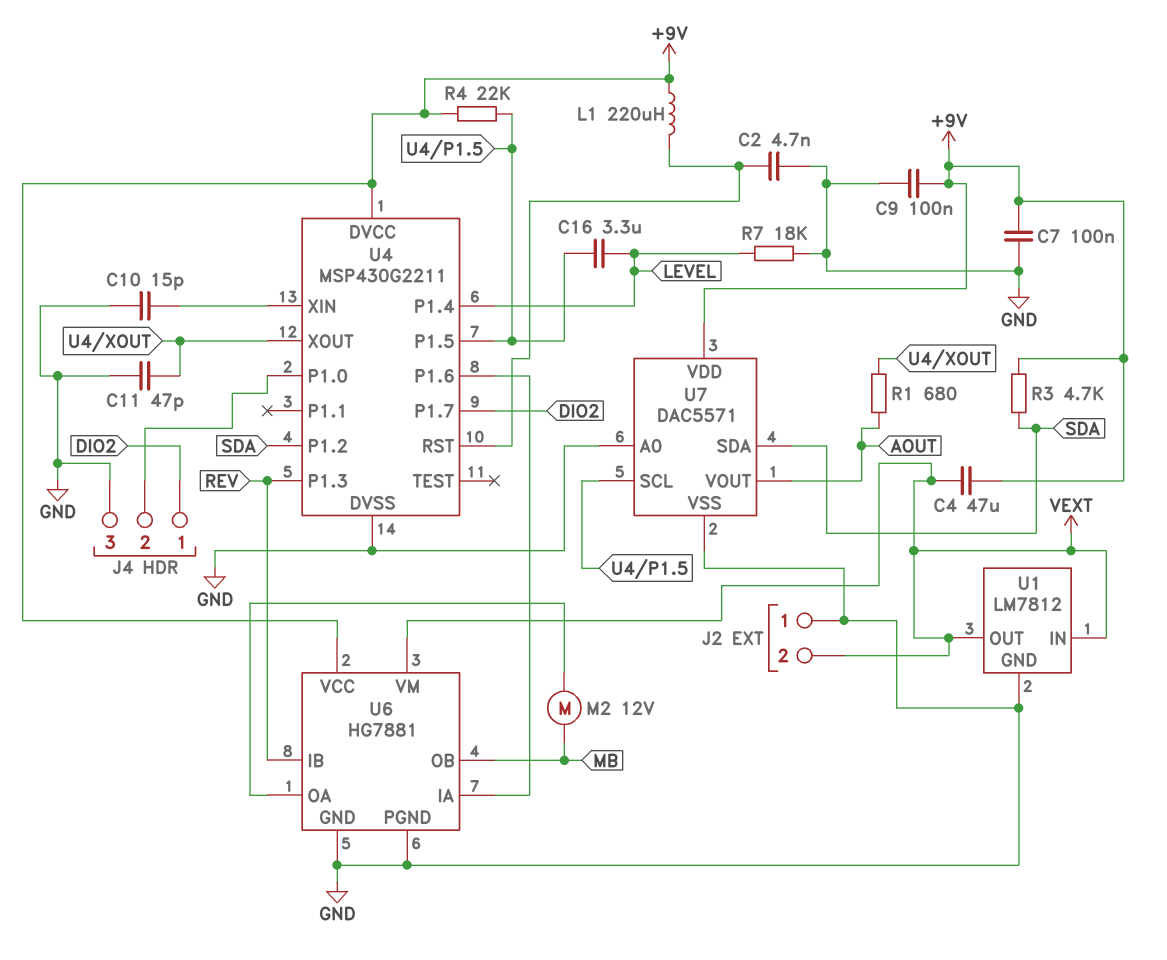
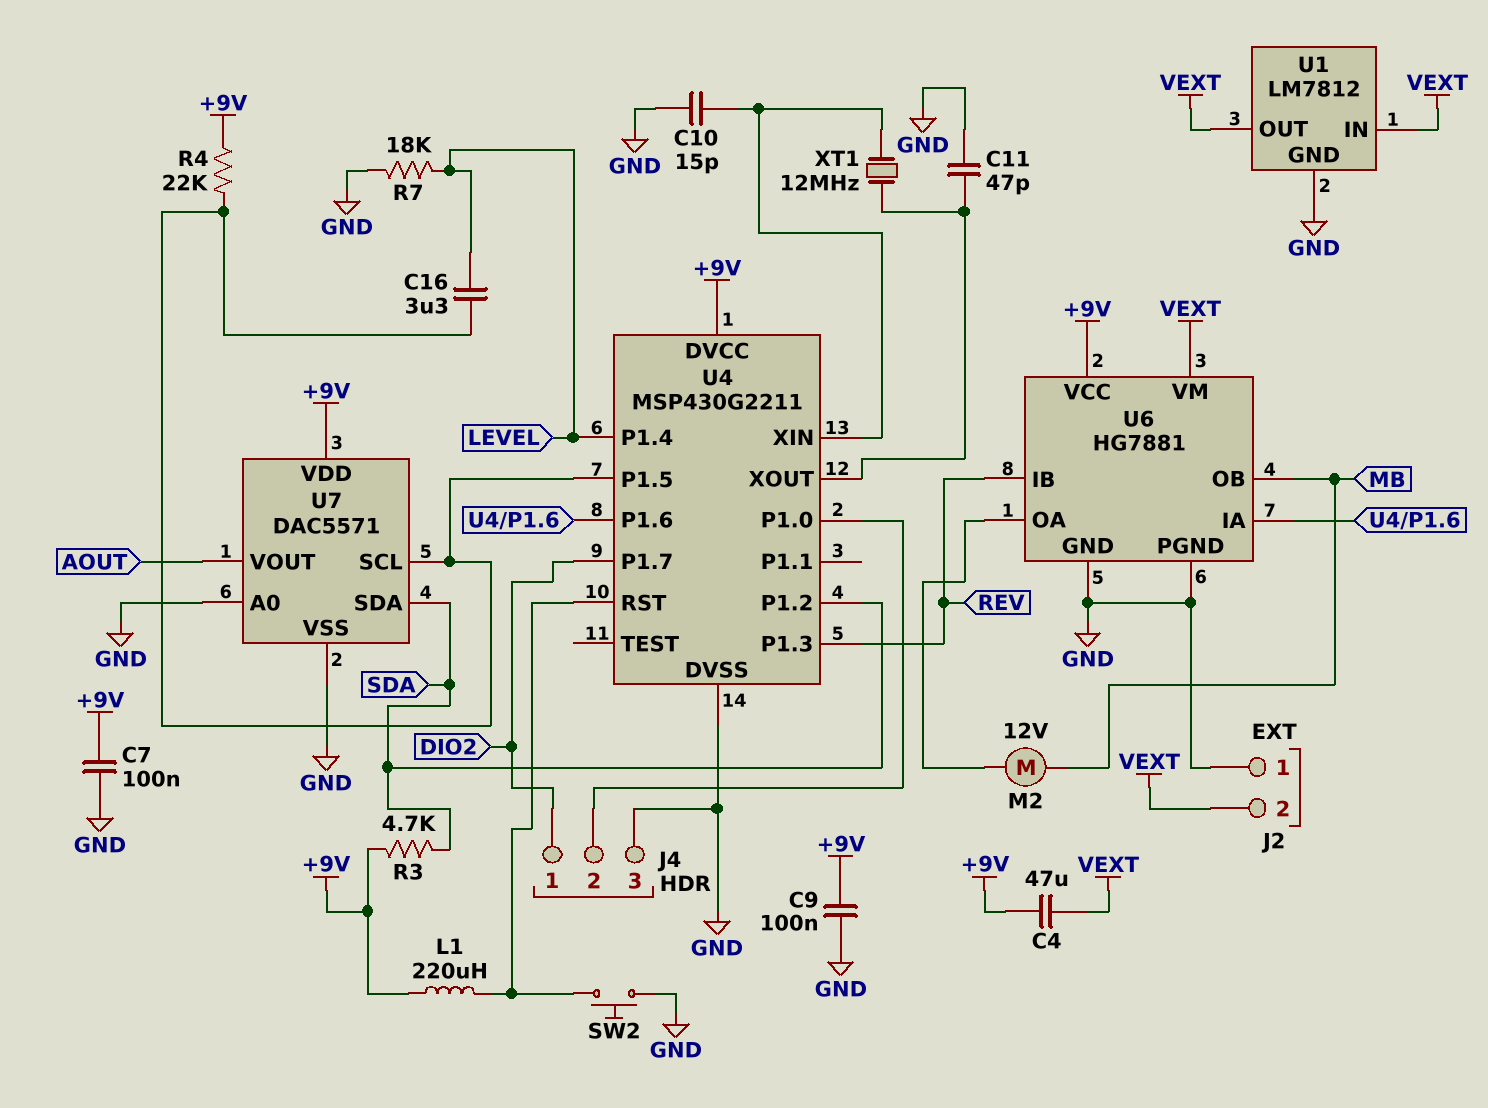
C2: 4.7nF (GND, U4/RST) -> none
R1: 680 (AOUT, U4/XOUT) -> none
SW2: none -> button (GND, U4/RST)
XT1: none -> 12MHz (U4/XIN, U4/XOUT)

